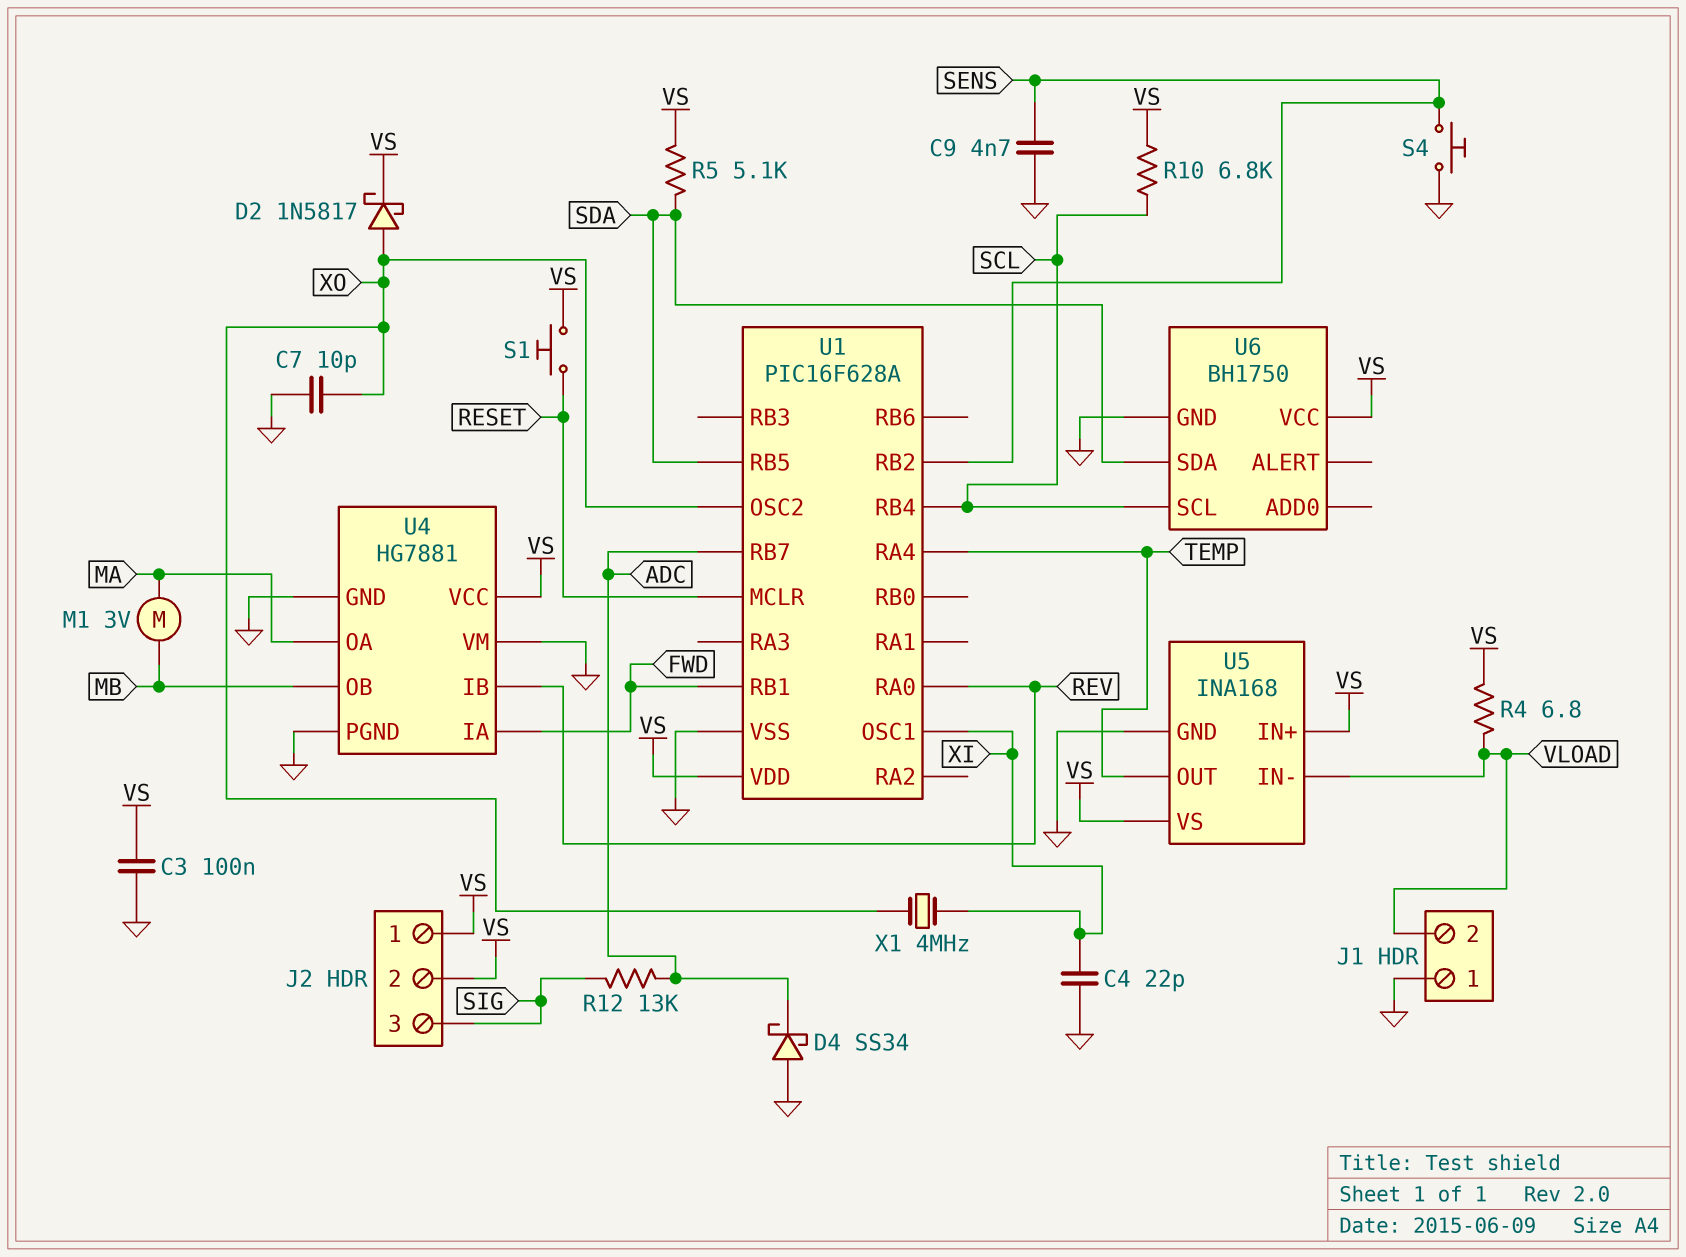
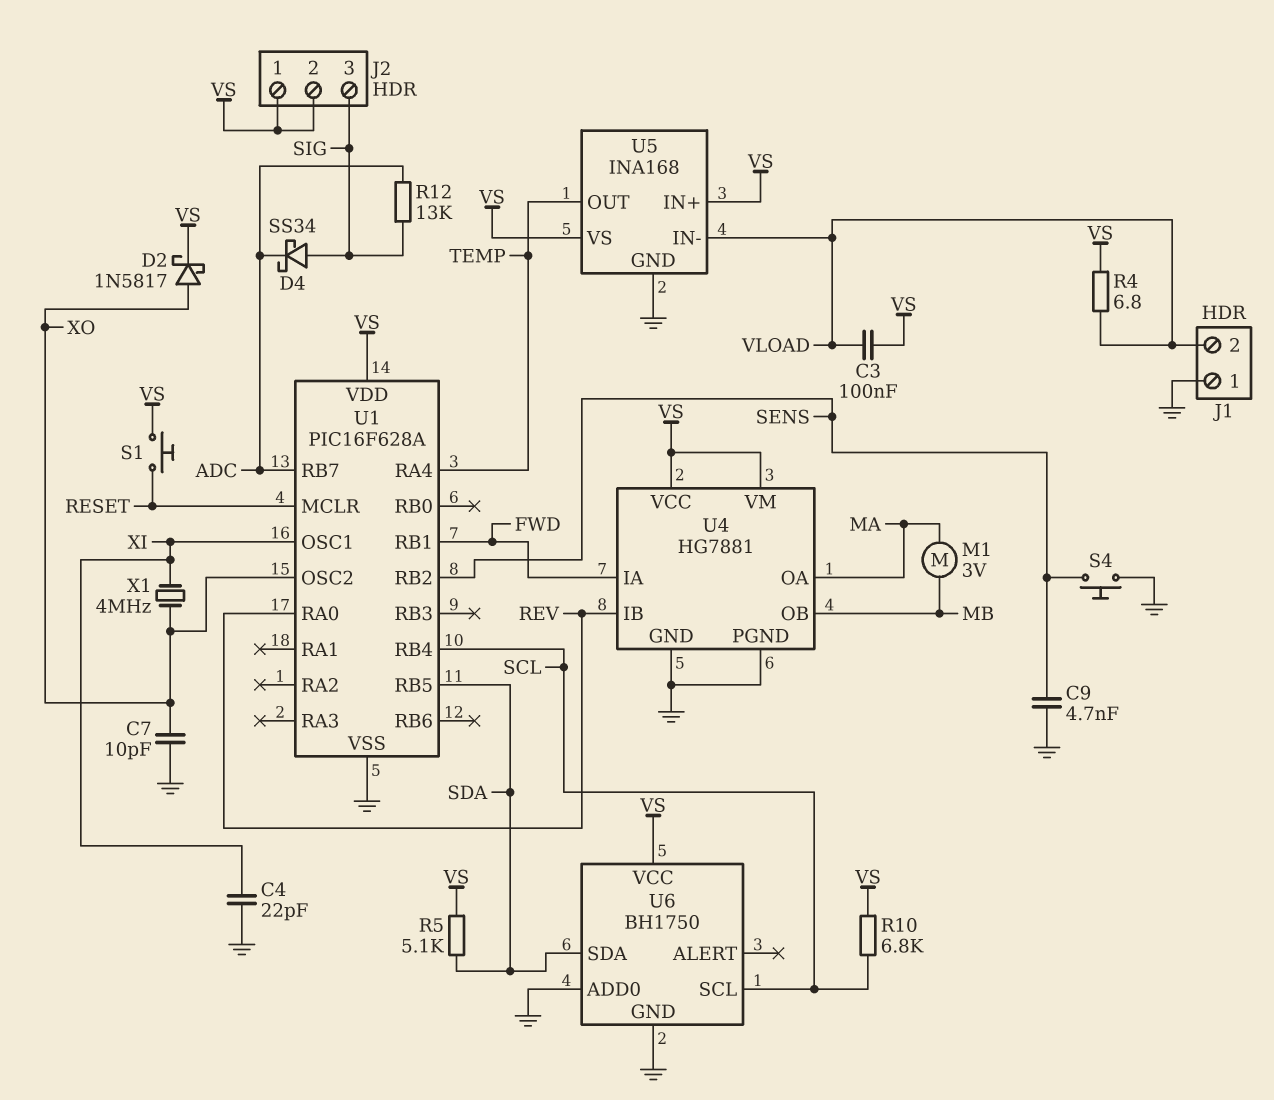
C3: 100nF (GND, VS) -> 100nF (VLOAD, VS)
D4: schottky SS34 (A GND, K ADC) -> schottky SS34 (A SIG, K ADC)
U4 pin VM: GND -> VS
U6 pin ADD0: none -> GND

